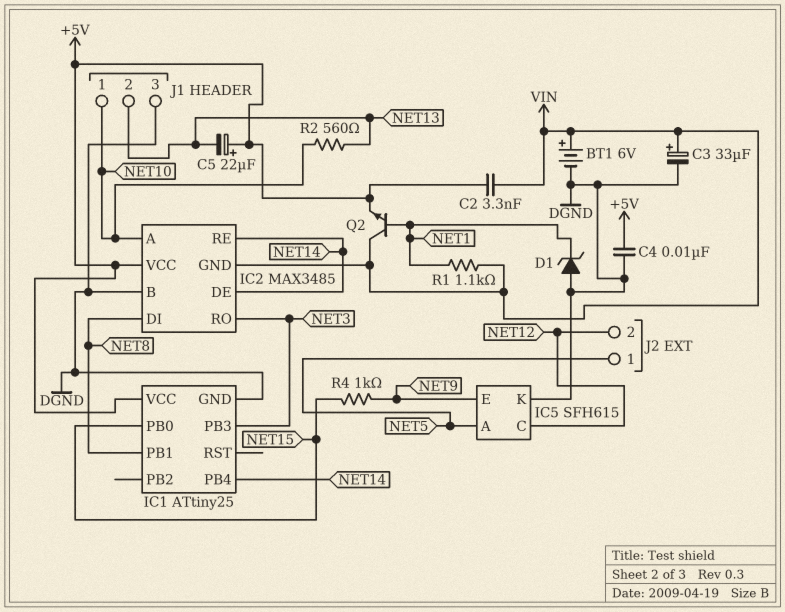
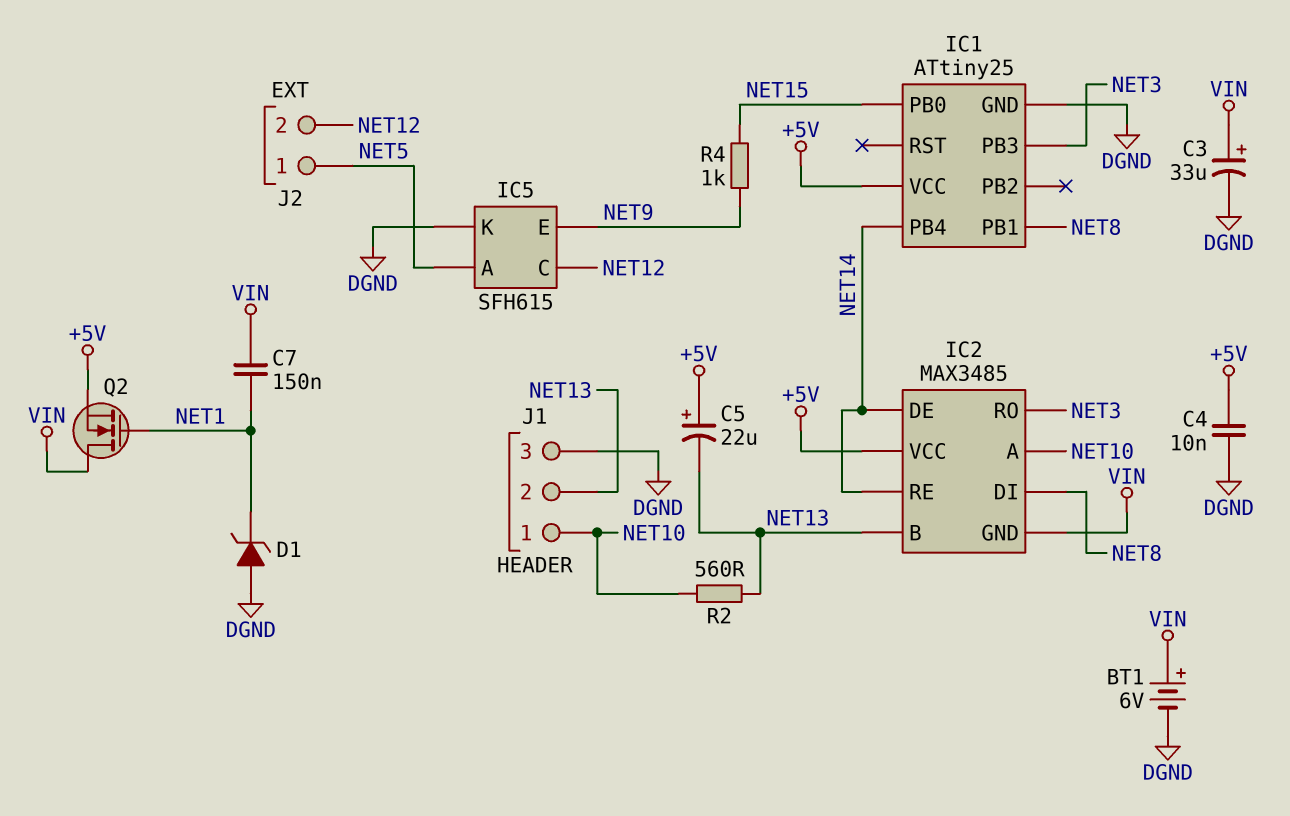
C2: 3.3nF (+5V, VIN) -> none
C7: none -> 150nF (NET1, VIN)
IC2 pin B: DGND -> NET13
Q2: NPN (B NET1, C VIN, E +5V) -> NMOS (G NET1, D VIN, S +5V)
R1: 1.1k (NET1, VIN) -> none

